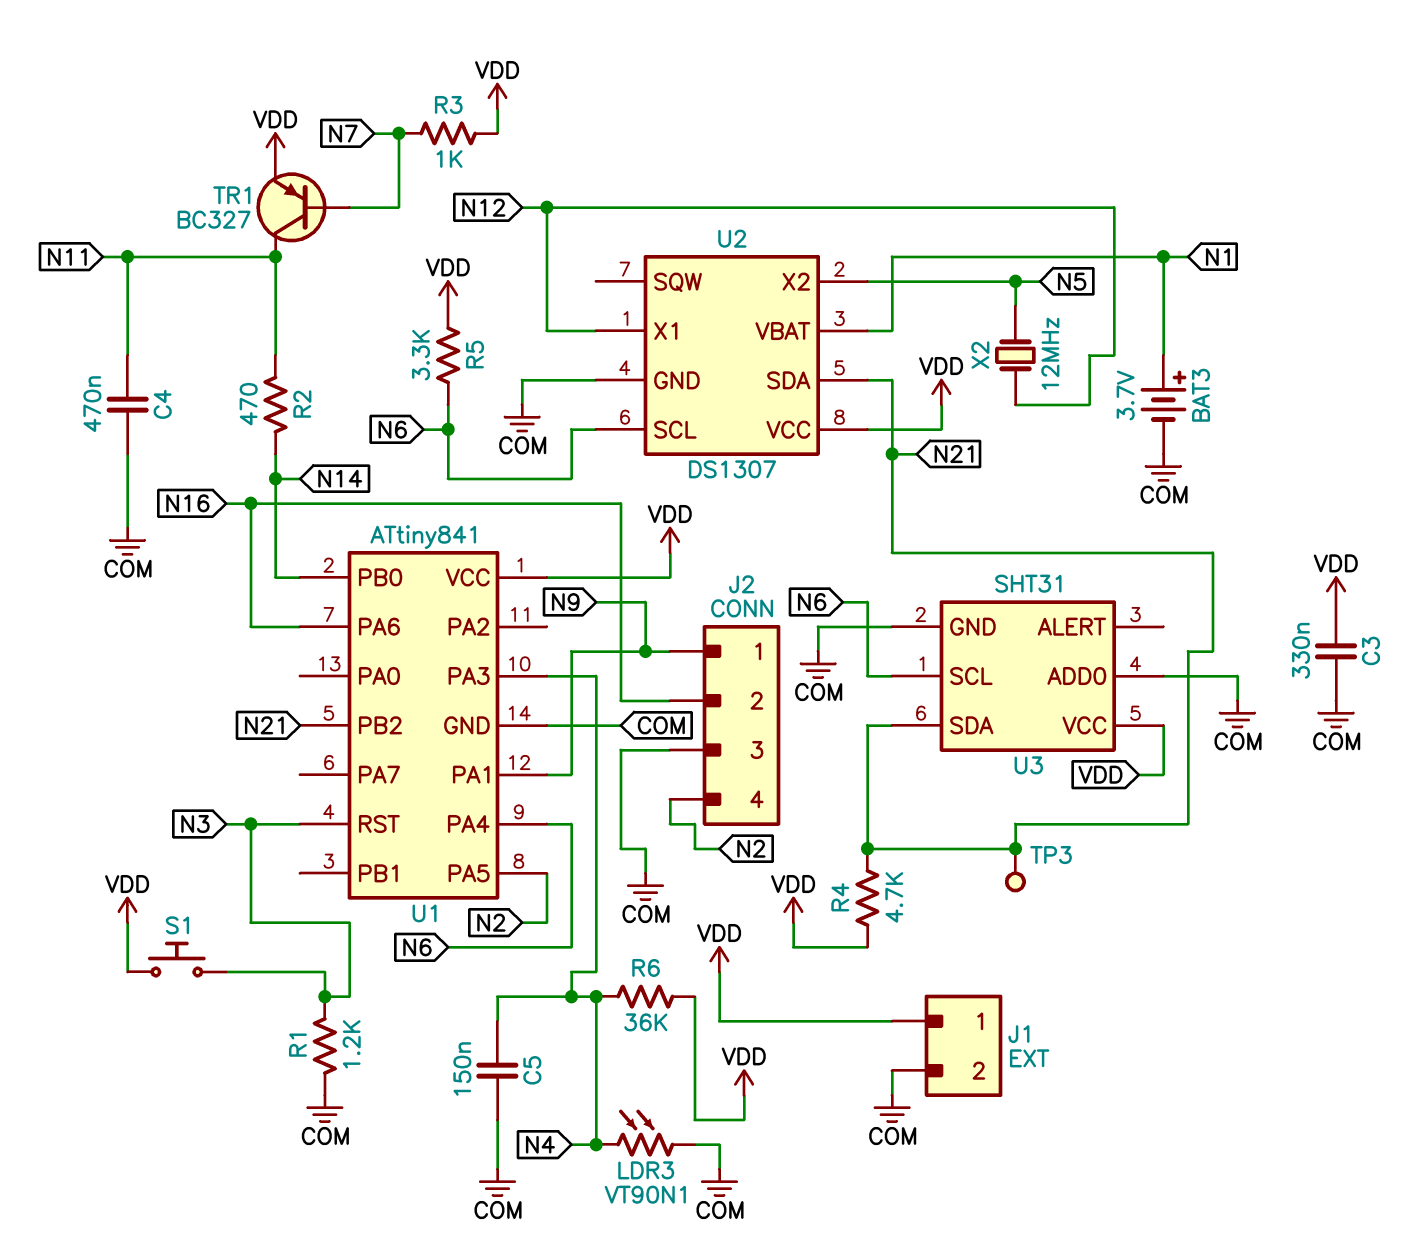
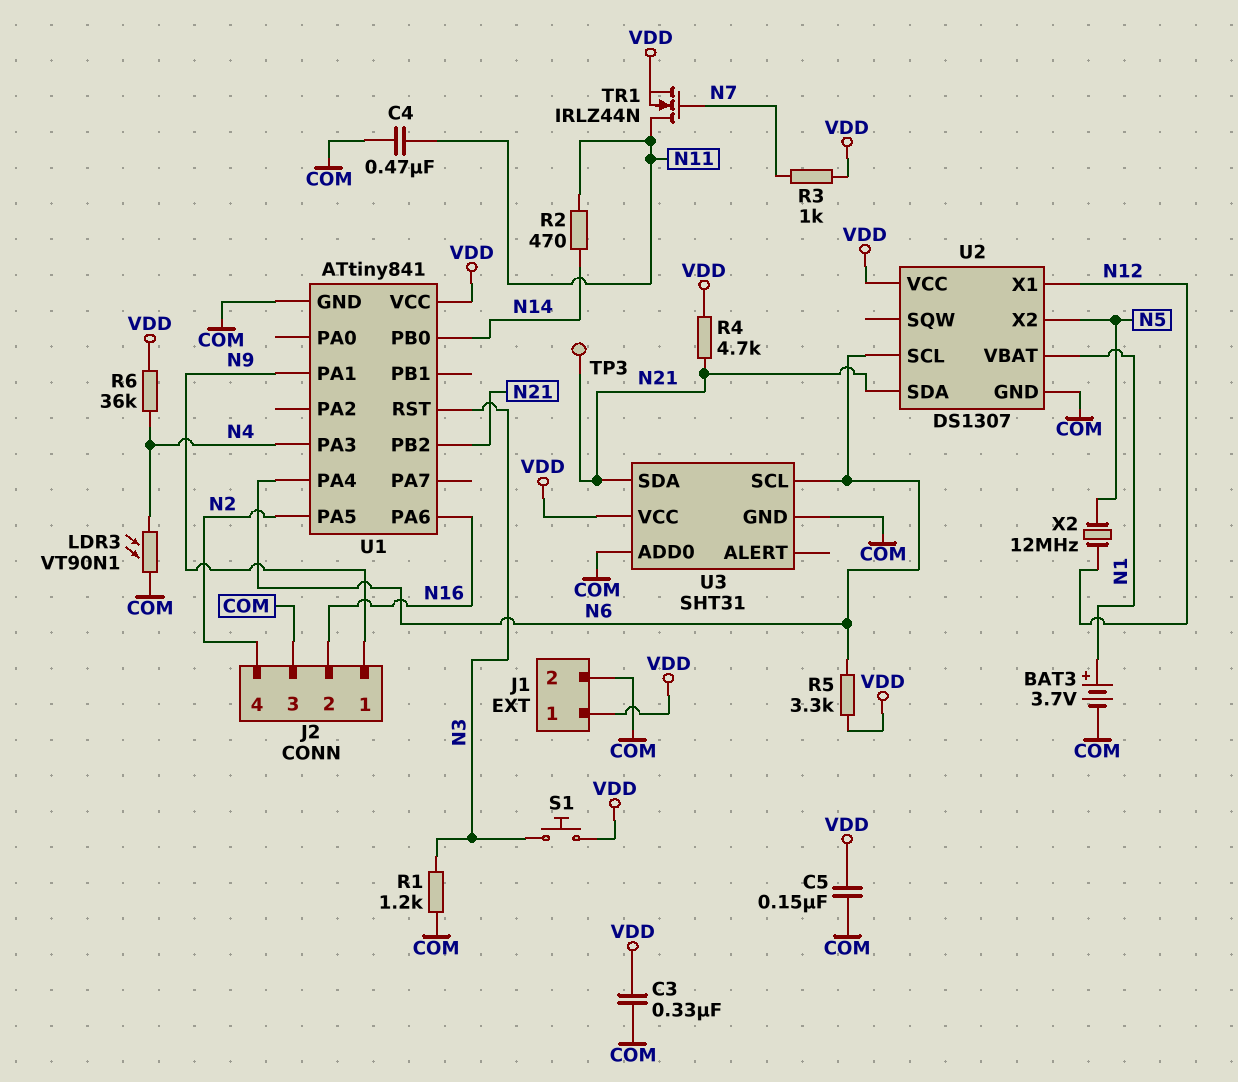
C5: 150nF (COM, N4) -> 150nF (COM, VDD)
TR1: PNP BC327 (B N7, C N11, E VDD) -> NMOS IRLZ44N (G N7, D N11, S VDD)

